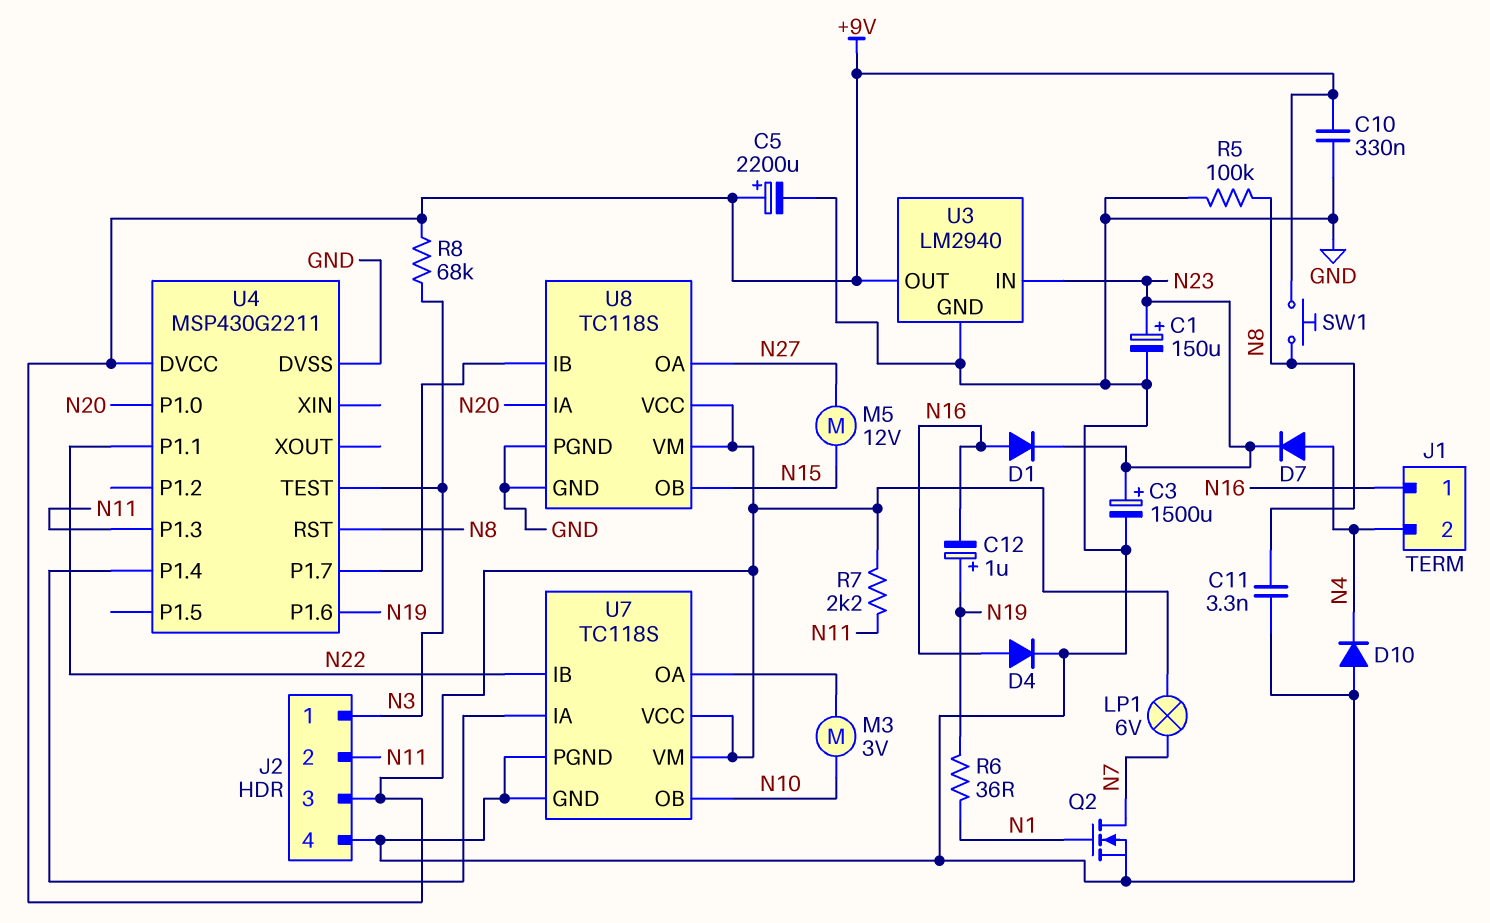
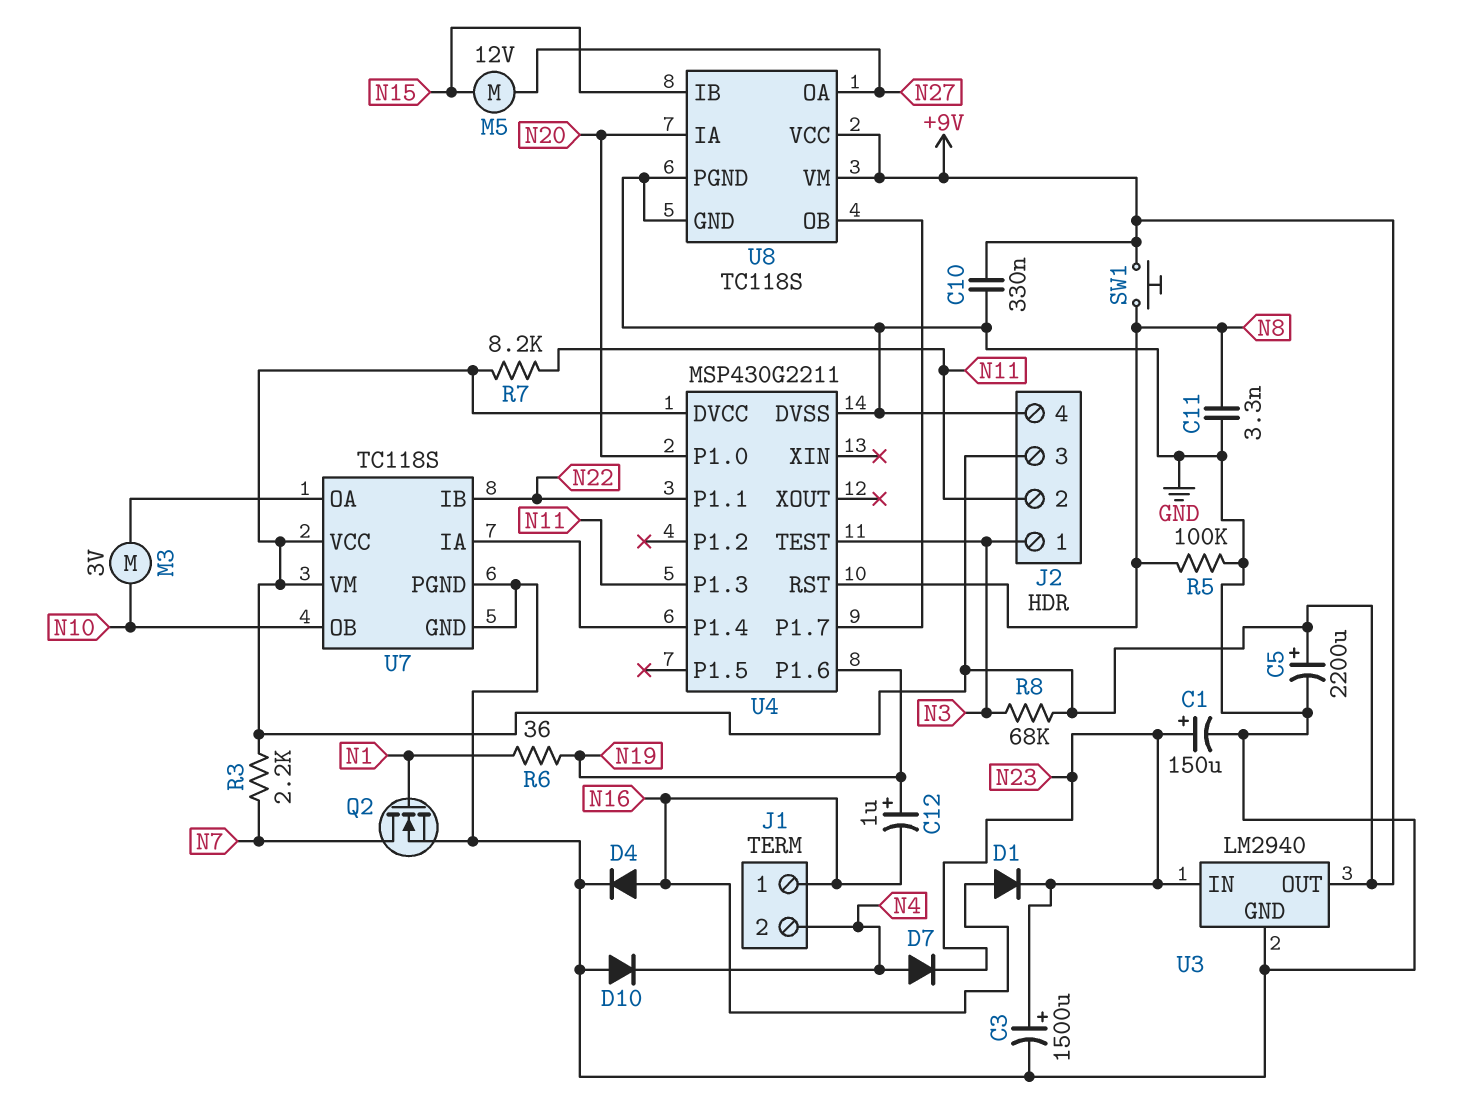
LP1: lamp 6V (+9V, N7) -> none
R3: none -> 2.2k (+9V, N7)
R7: 2.2k (+9V, N11) -> 8.2k (+9V, N11)
U8 pin IB: U4/P1.7 -> N15
U8 pin OB: N15 -> U4/P1.7

